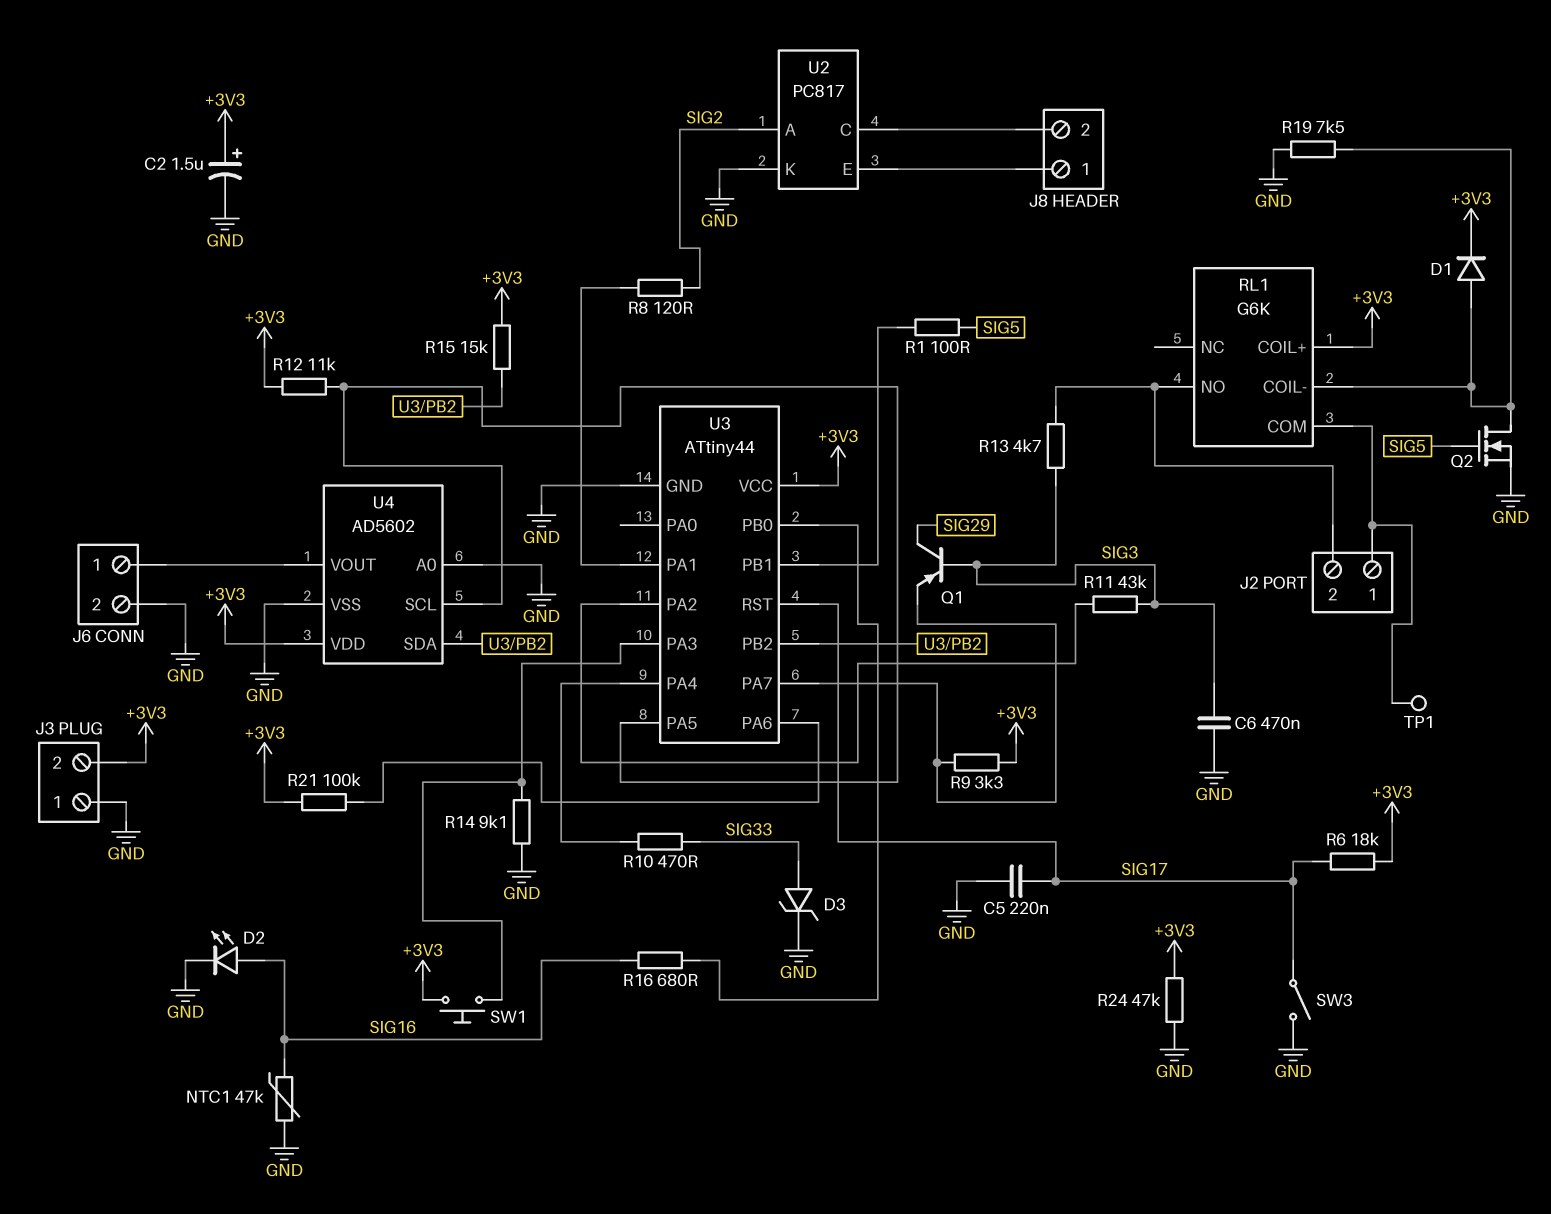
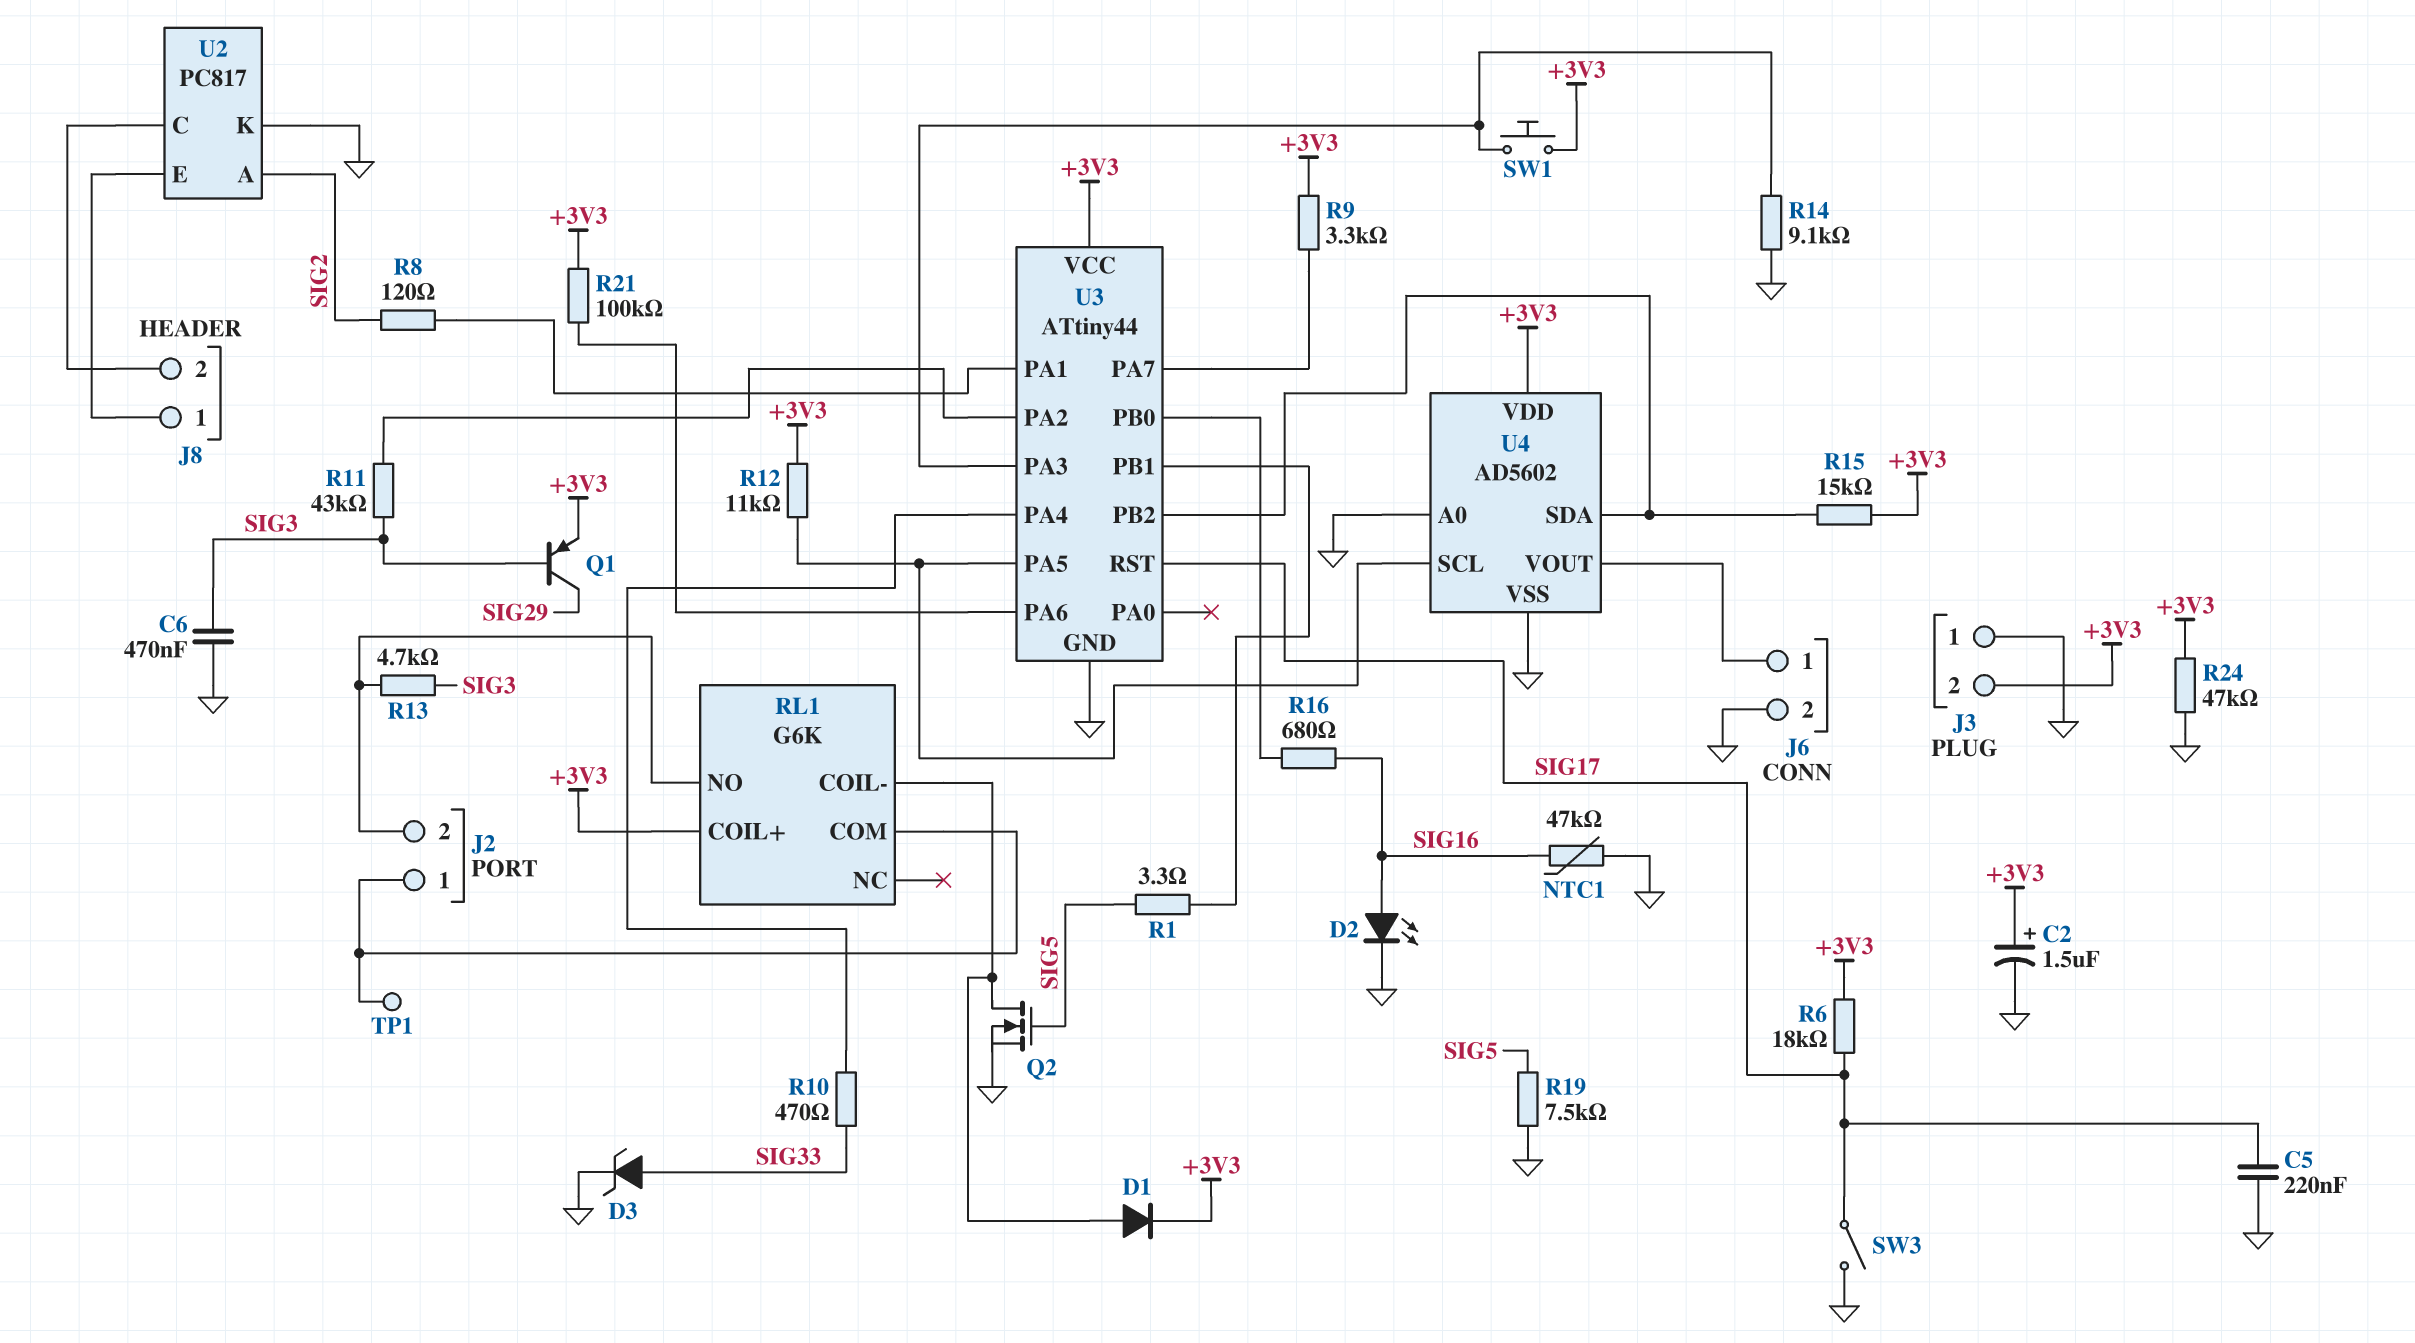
Q1: PNP (B SIG3, C SIG29, E U3/PA7) -> PNP (B SIG3, C SIG29, E +3V3)
R1: 100 (SIG5, U3/PB1) -> 3.3 (SIG5, U3/PB1)
R19: 7.5k (GND, RL1/COIL-) -> 7.5k (GND, SIG5)

